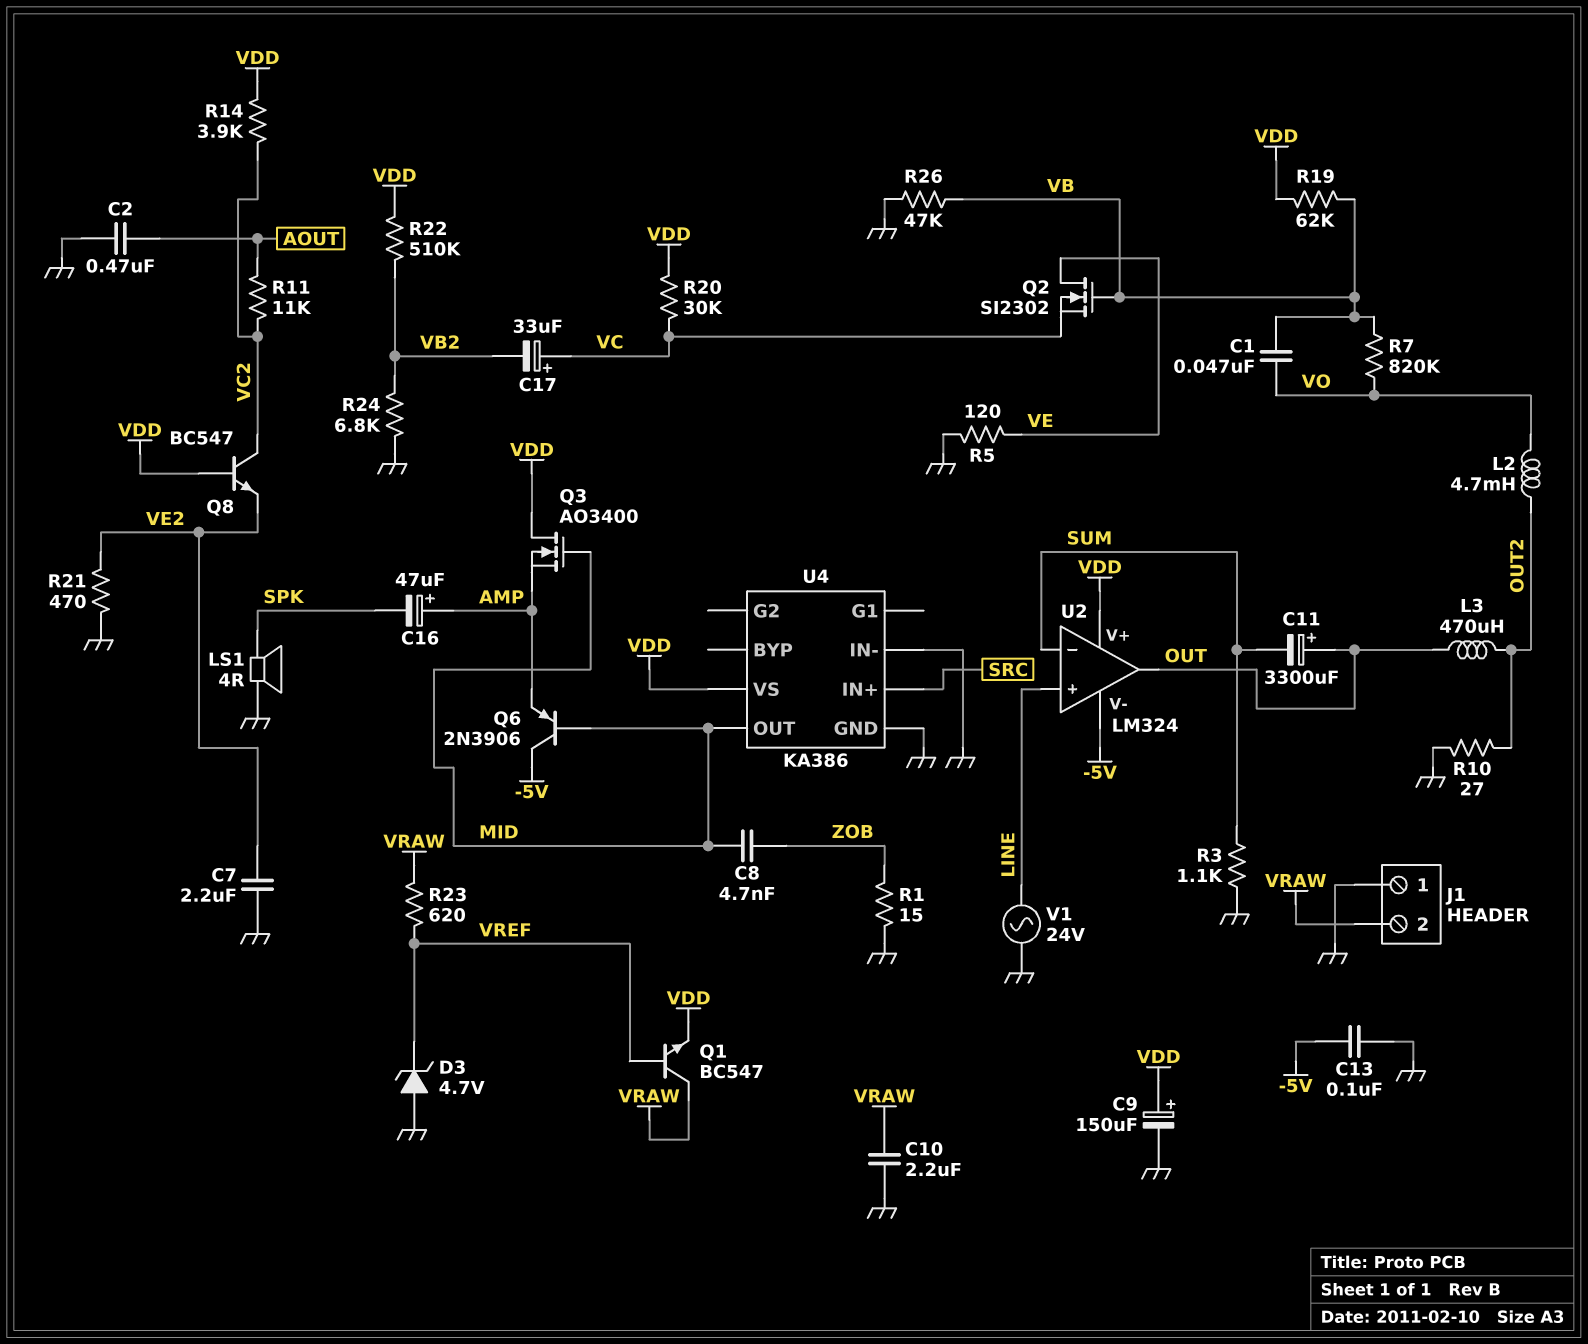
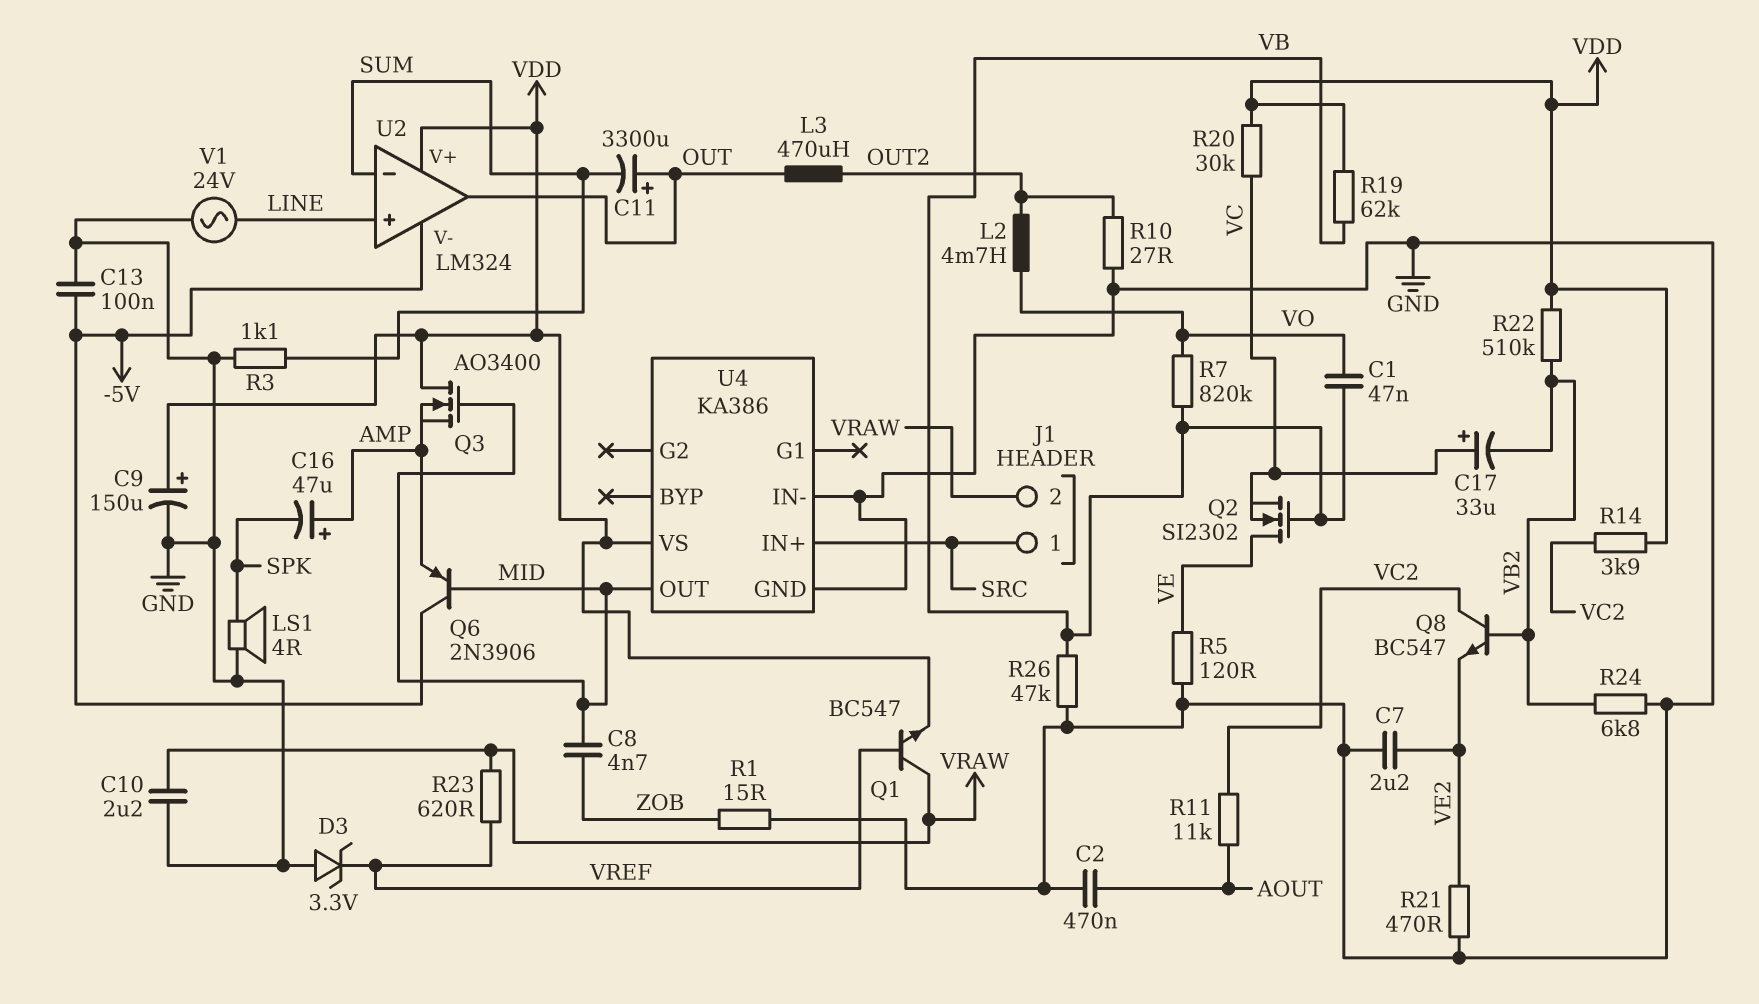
D3: zener 4.7V (A GND, K VREF) -> zener 3.3V (A GND, K VREF)
J1 pin 1: GND -> SRC
Q8: NPN BC547 (B VDD, C VC2, E VE2) -> NPN BC547 (B VB2, C VC2, E VE2)

